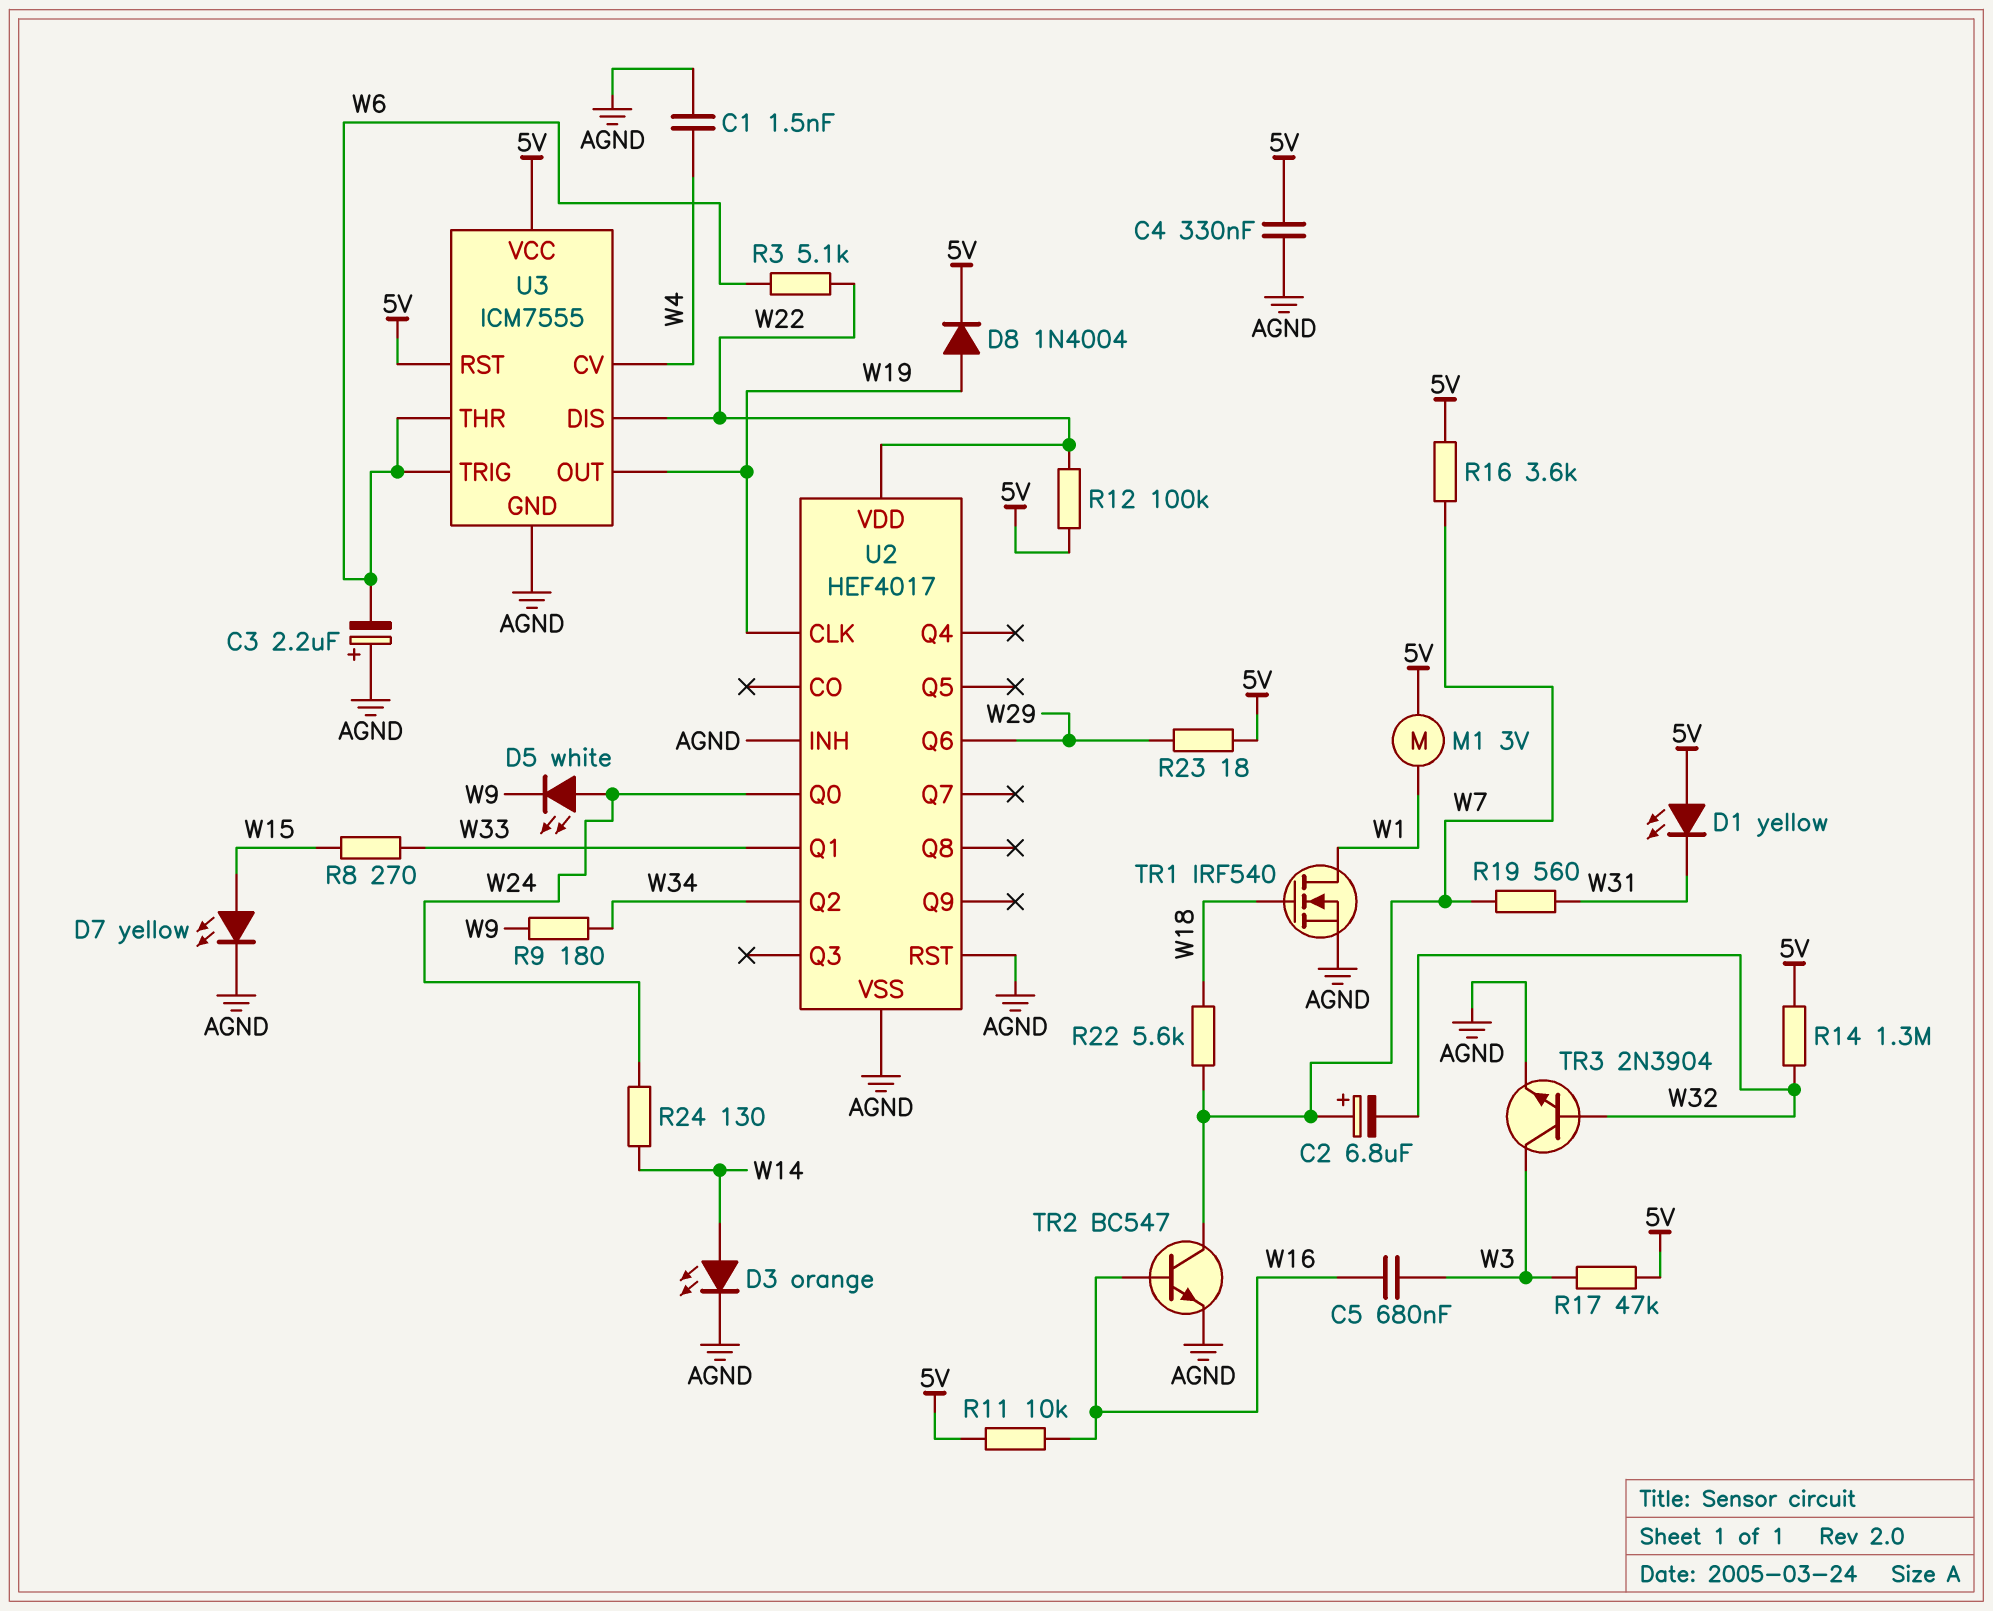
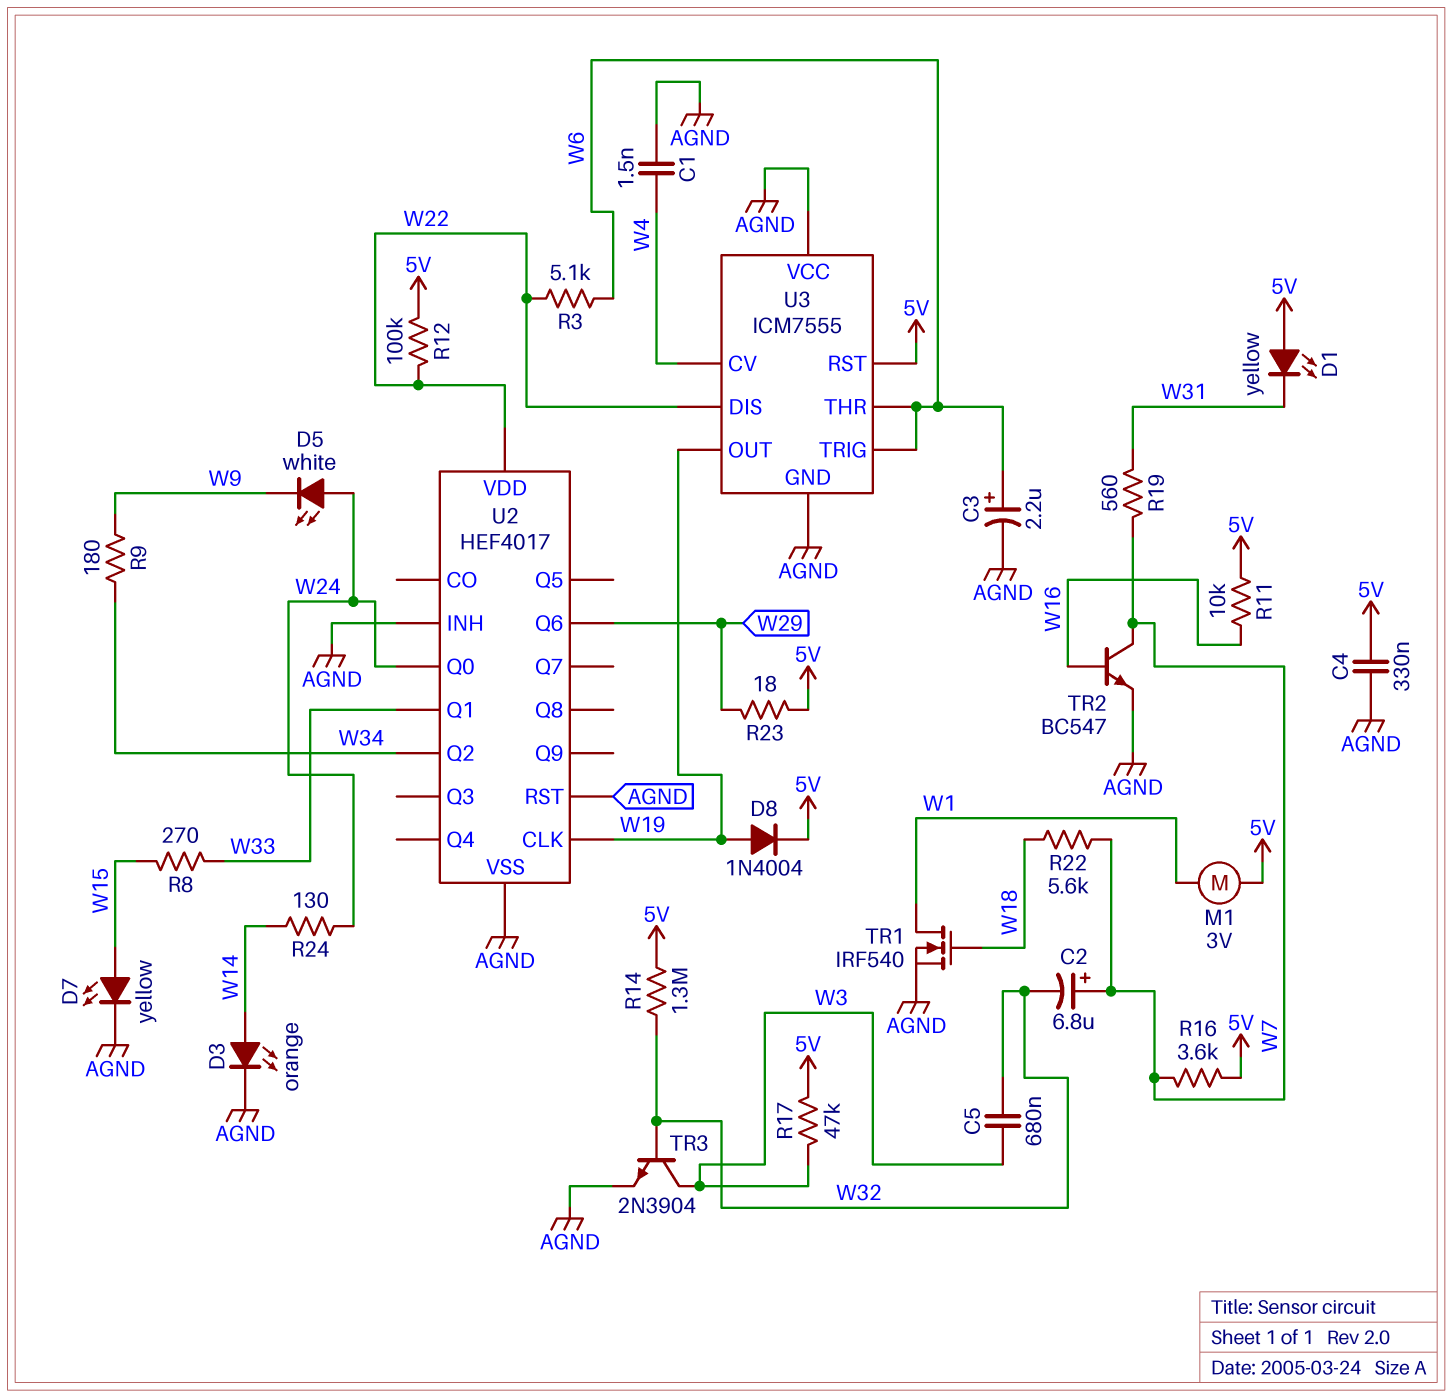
C3: 2.2uF (plus AGND, minus W6) -> 2.2uF (plus W6, minus AGND)
C5: 680nF (W3, W16) -> 680nF (W3, W32)
U3 pin VCC: 5V -> AGND

